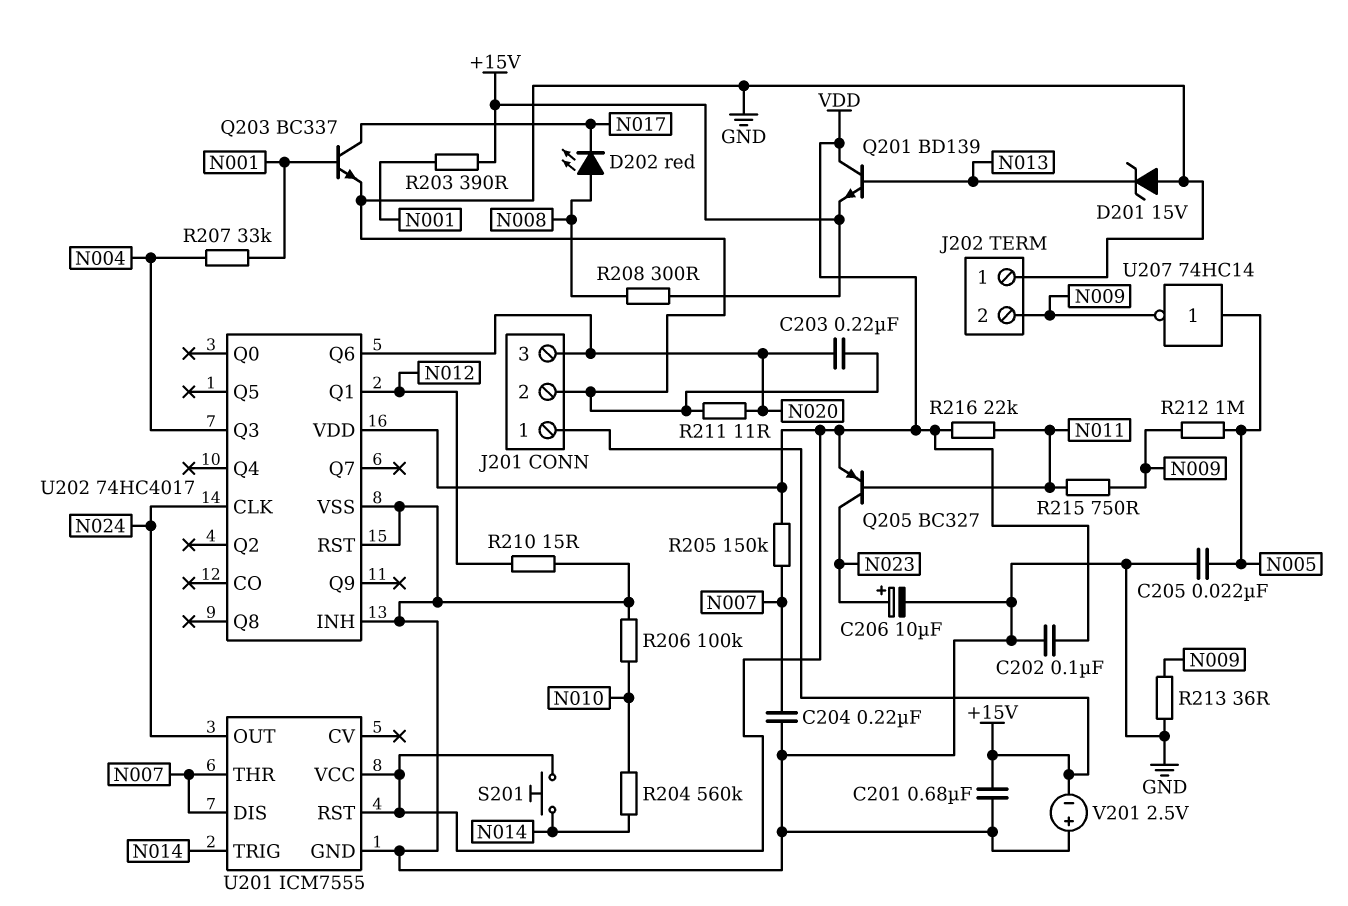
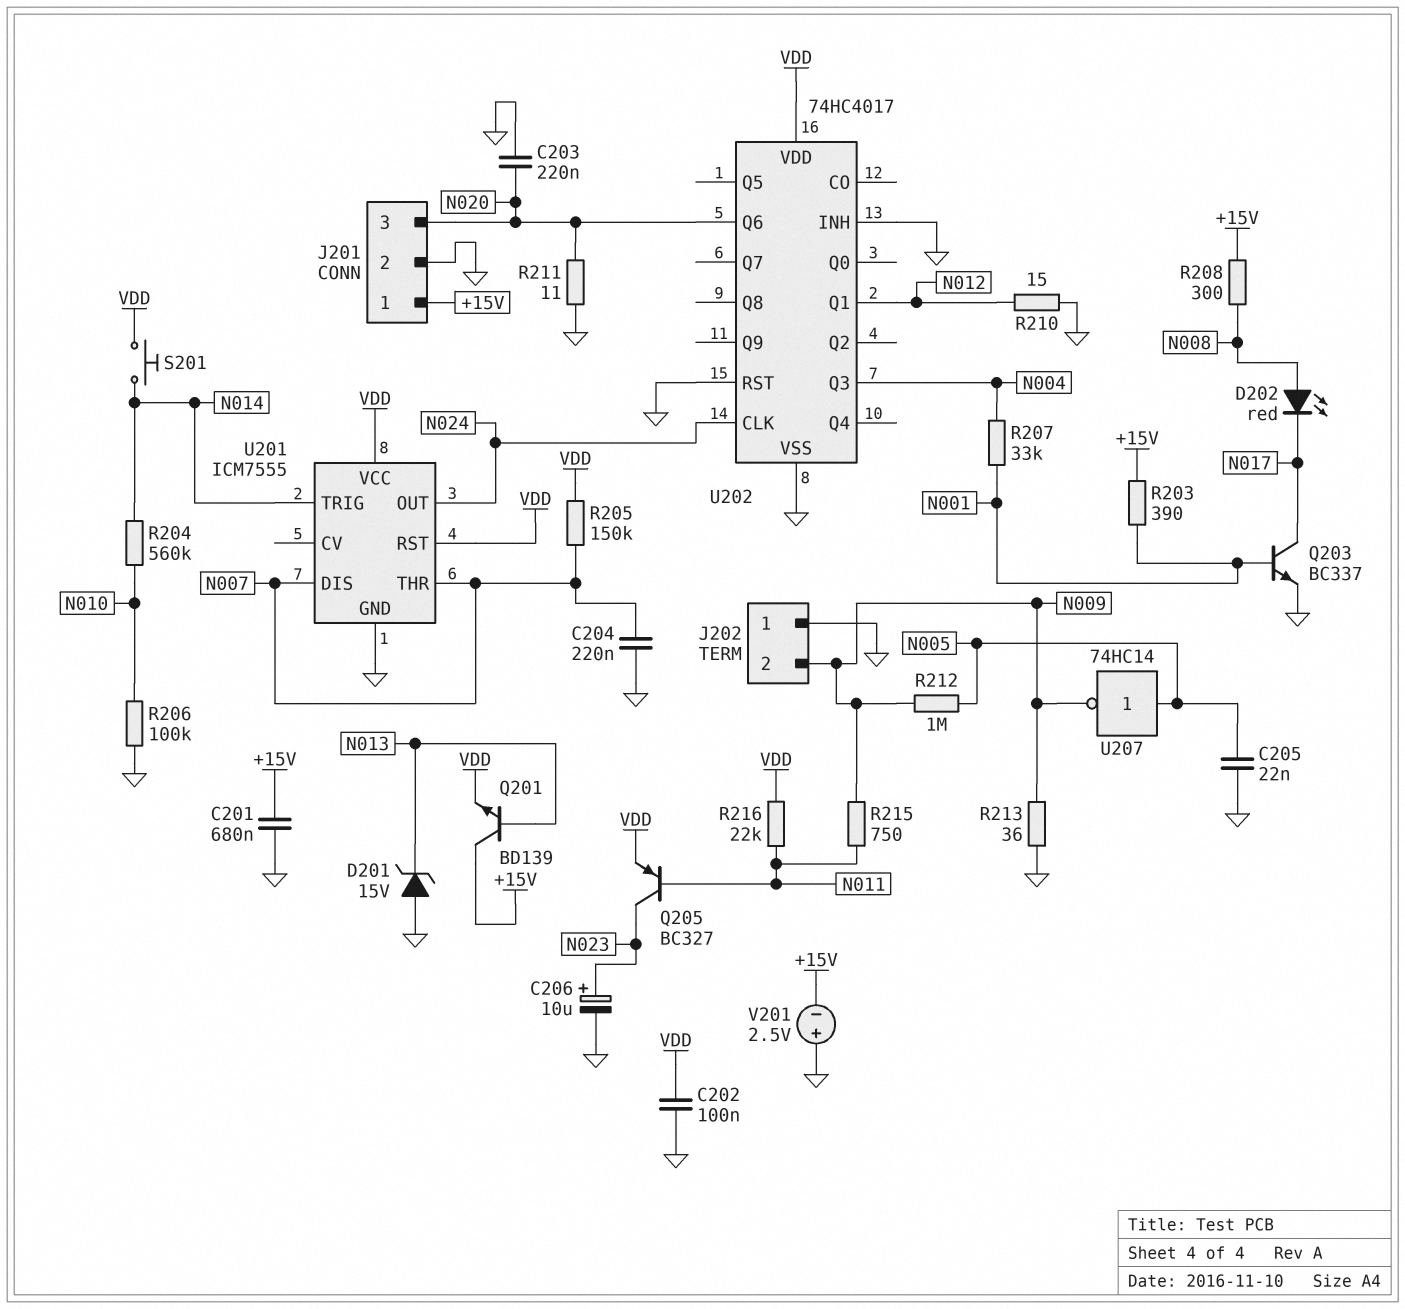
Q201: NPN BD139 (B N013, C VDD, E +15V) -> NPN BD139 (B N013, C +15V, E VDD)

